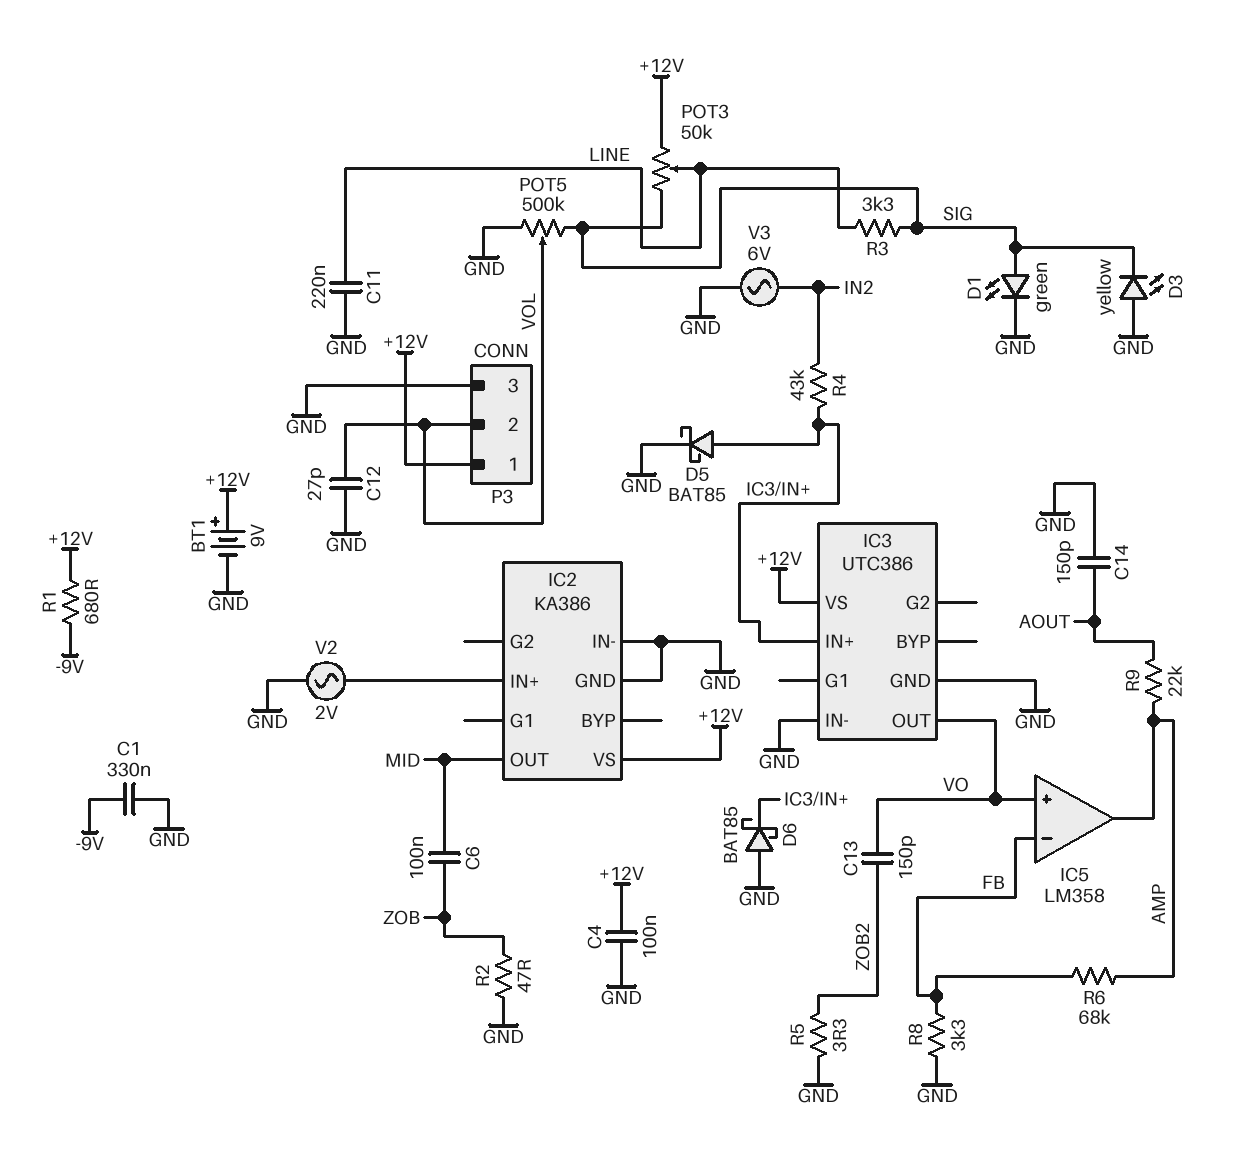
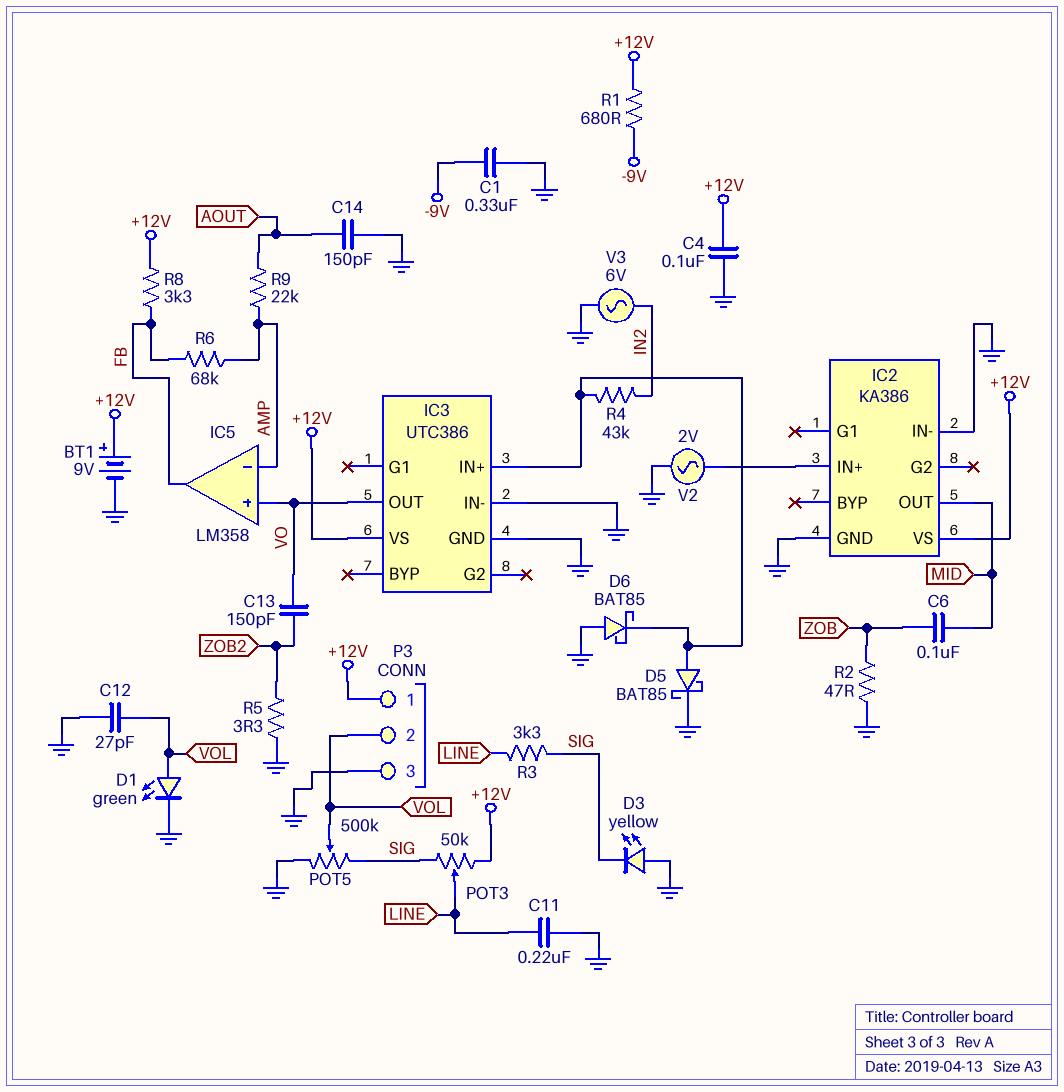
D1: LED green (A SIG, K GND) -> LED green (A VOL, K GND)
IC5 pin in-: FB -> AMP
IC5 pin out: AMP -> FB
R8: 3.3k (FB, GND) -> 3.3k (+12V, FB)

